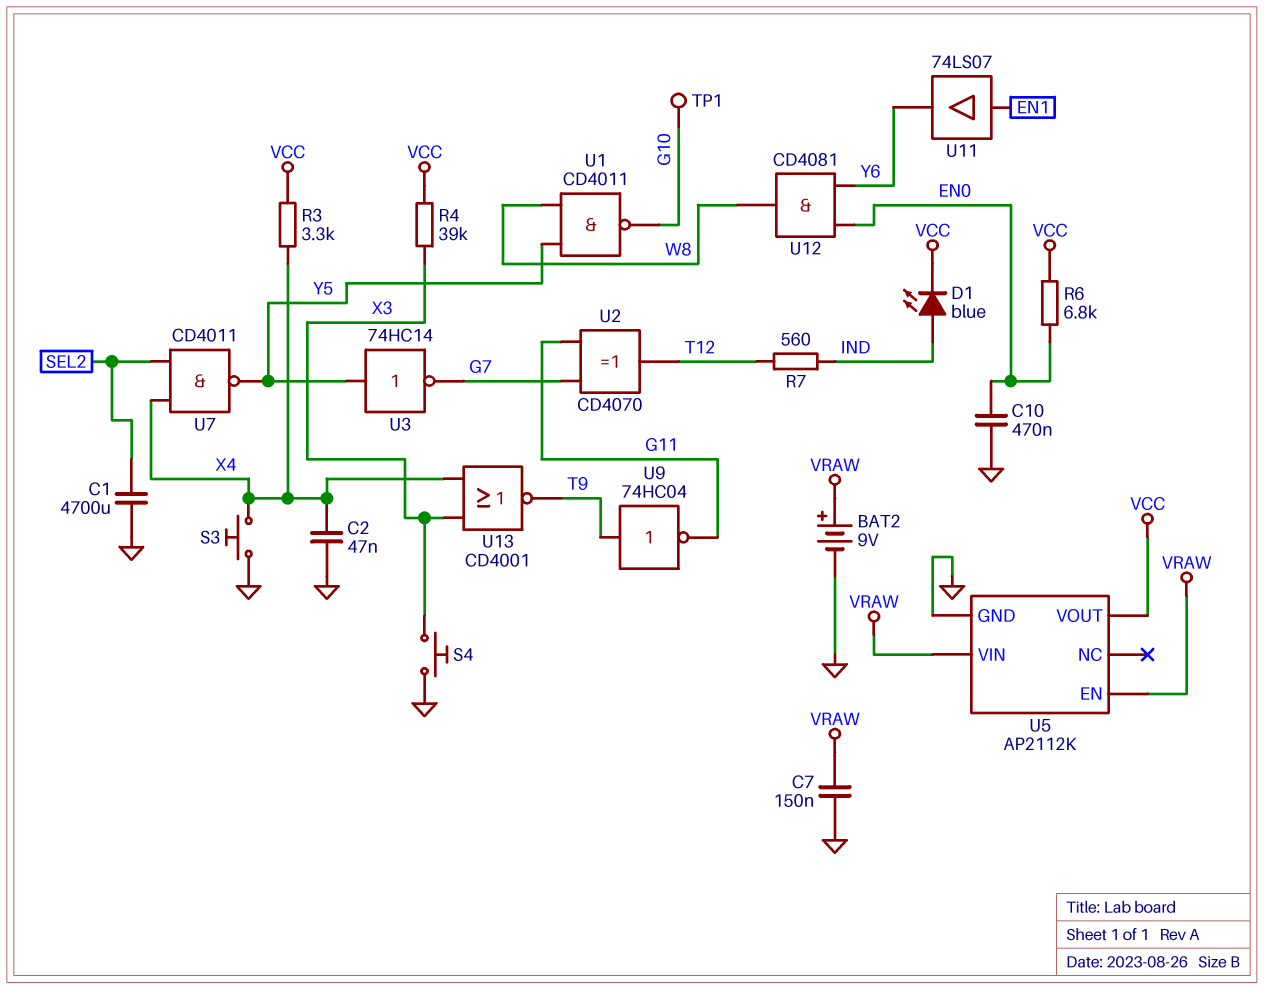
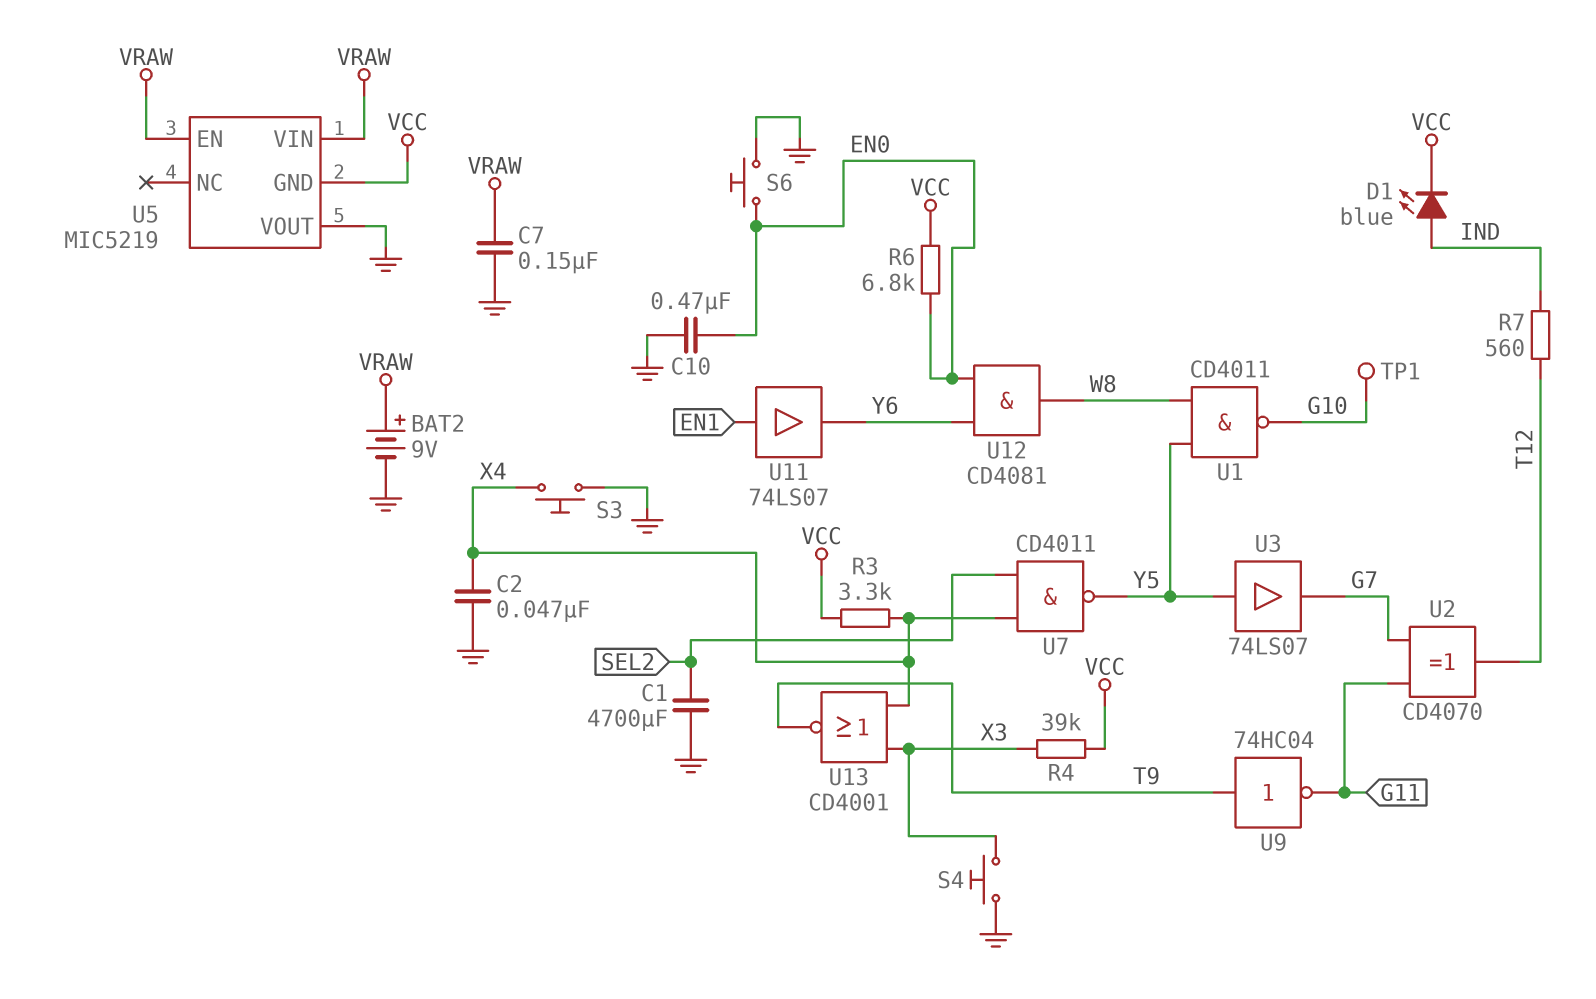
S6: none -> button (EN0, GND)
U3: NOT 74HC14 (in Y5, out G7) -> buffer 74LS07 (in Y5, out G7)
U5: AP2112K -> MIC5219
U5 pin GND: GND -> VCC
U5 pin VOUT: VCC -> GND

